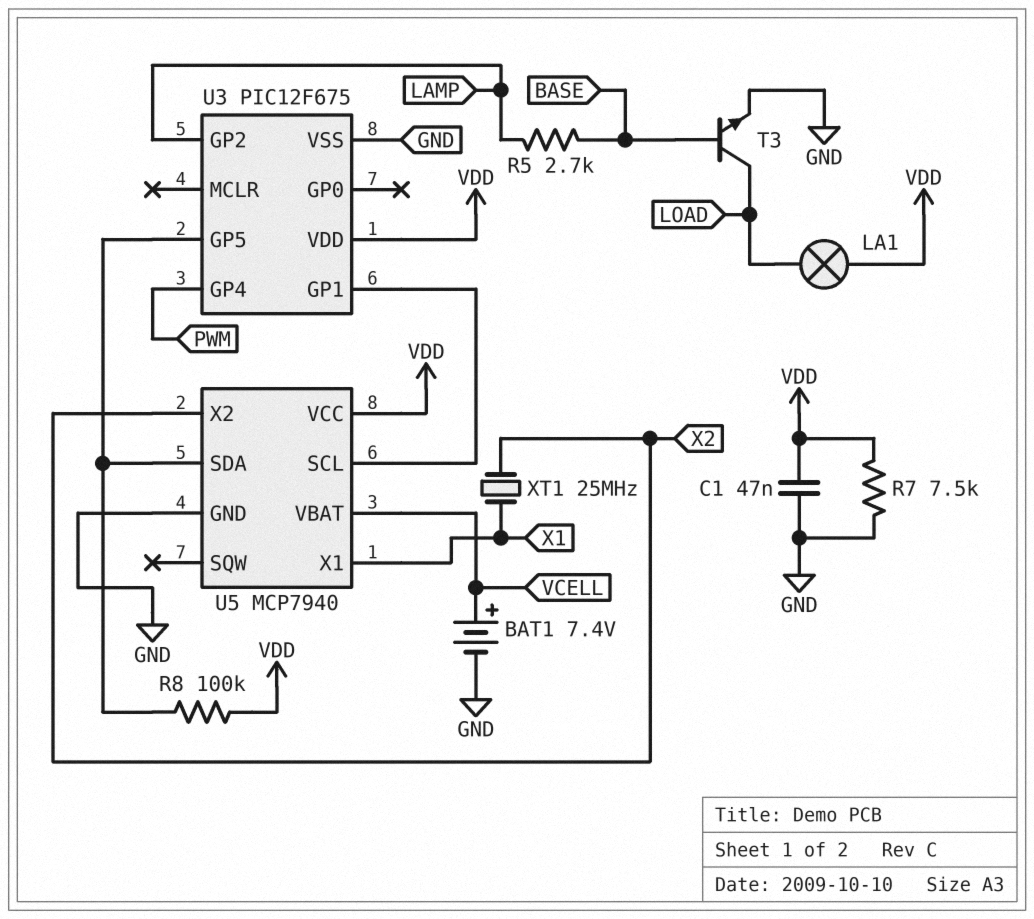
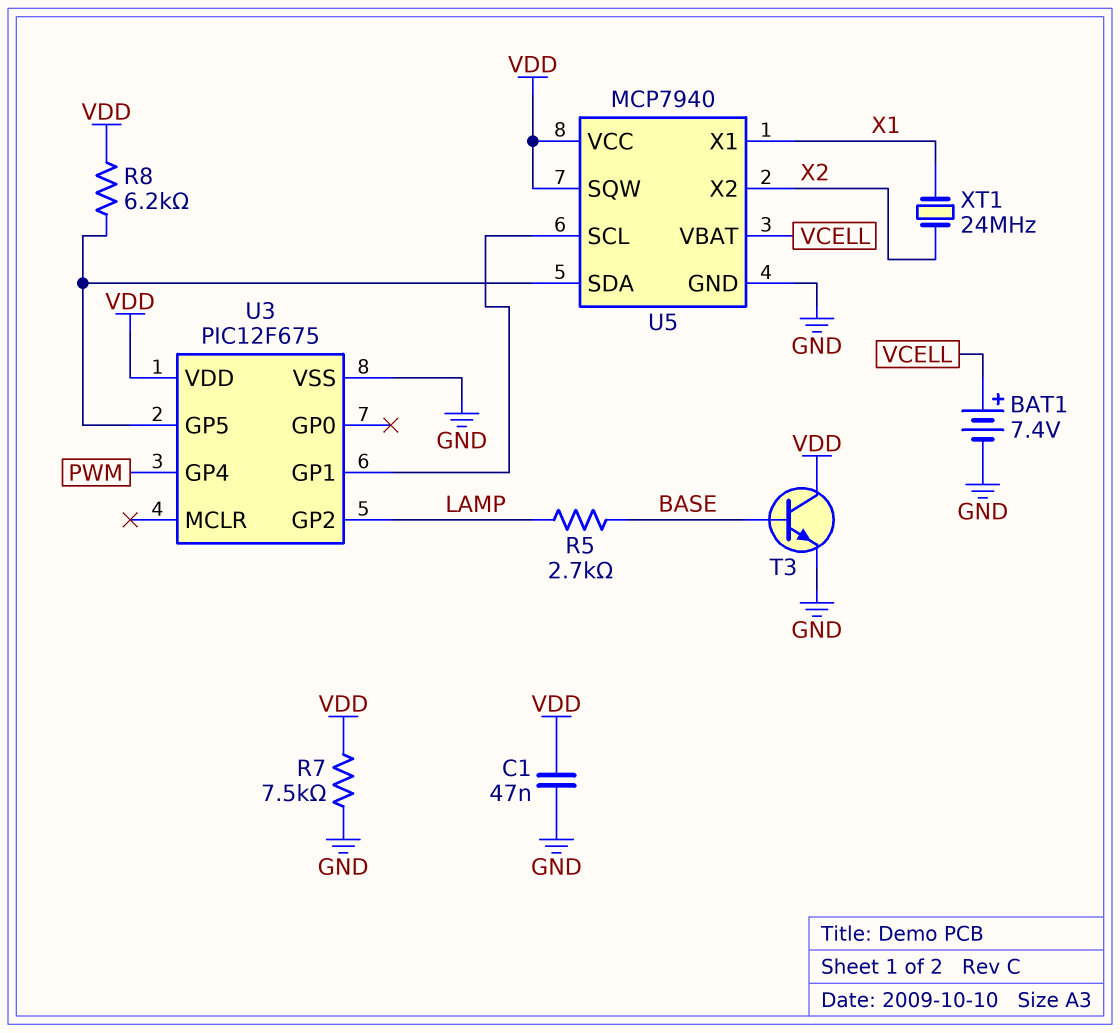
LA1: lamp (LOAD, VDD) -> none
R8: 100k (U3/GP5, VDD) -> 6.2k (U3/GP5, VDD)
T3: NPN (B BASE, C LOAD, E GND) -> NPN (B BASE, C VDD, E GND)
U5 pin SQW: none -> VDD
XT1: 25MHz (X1, X2) -> 24MHz (X1, X2)

